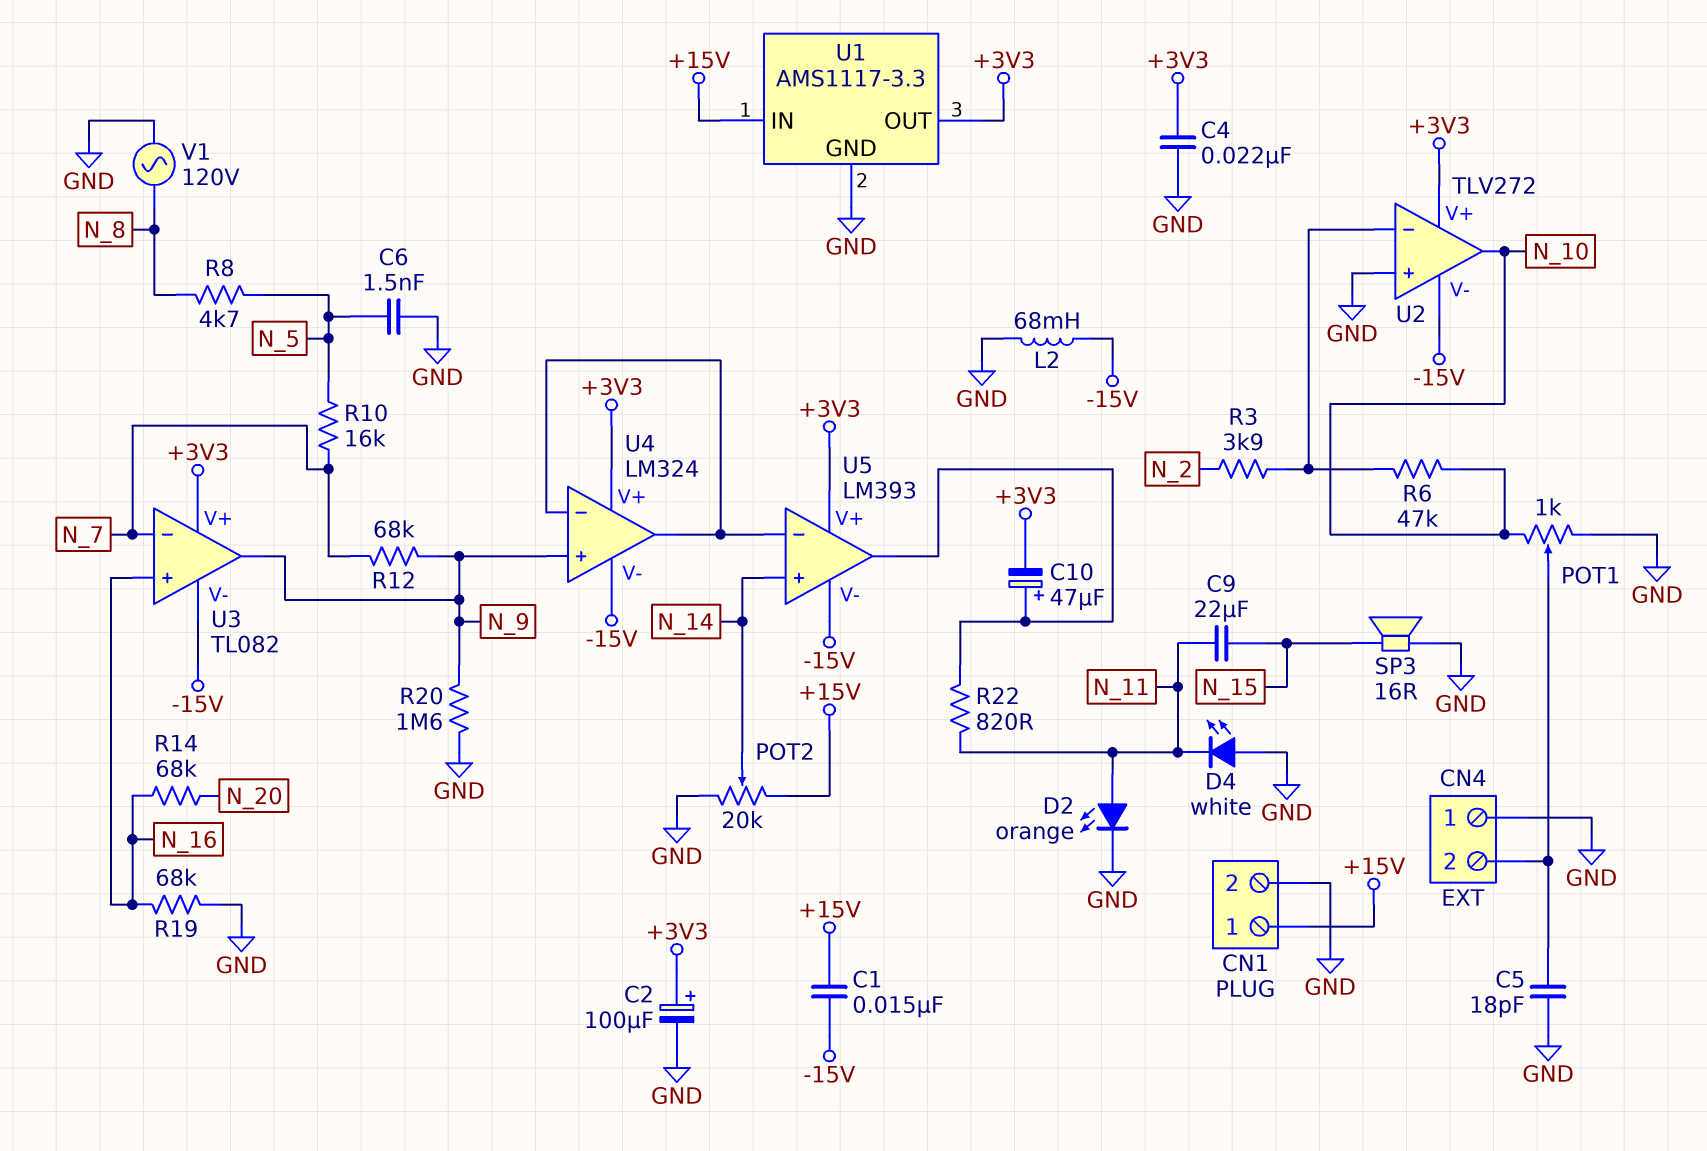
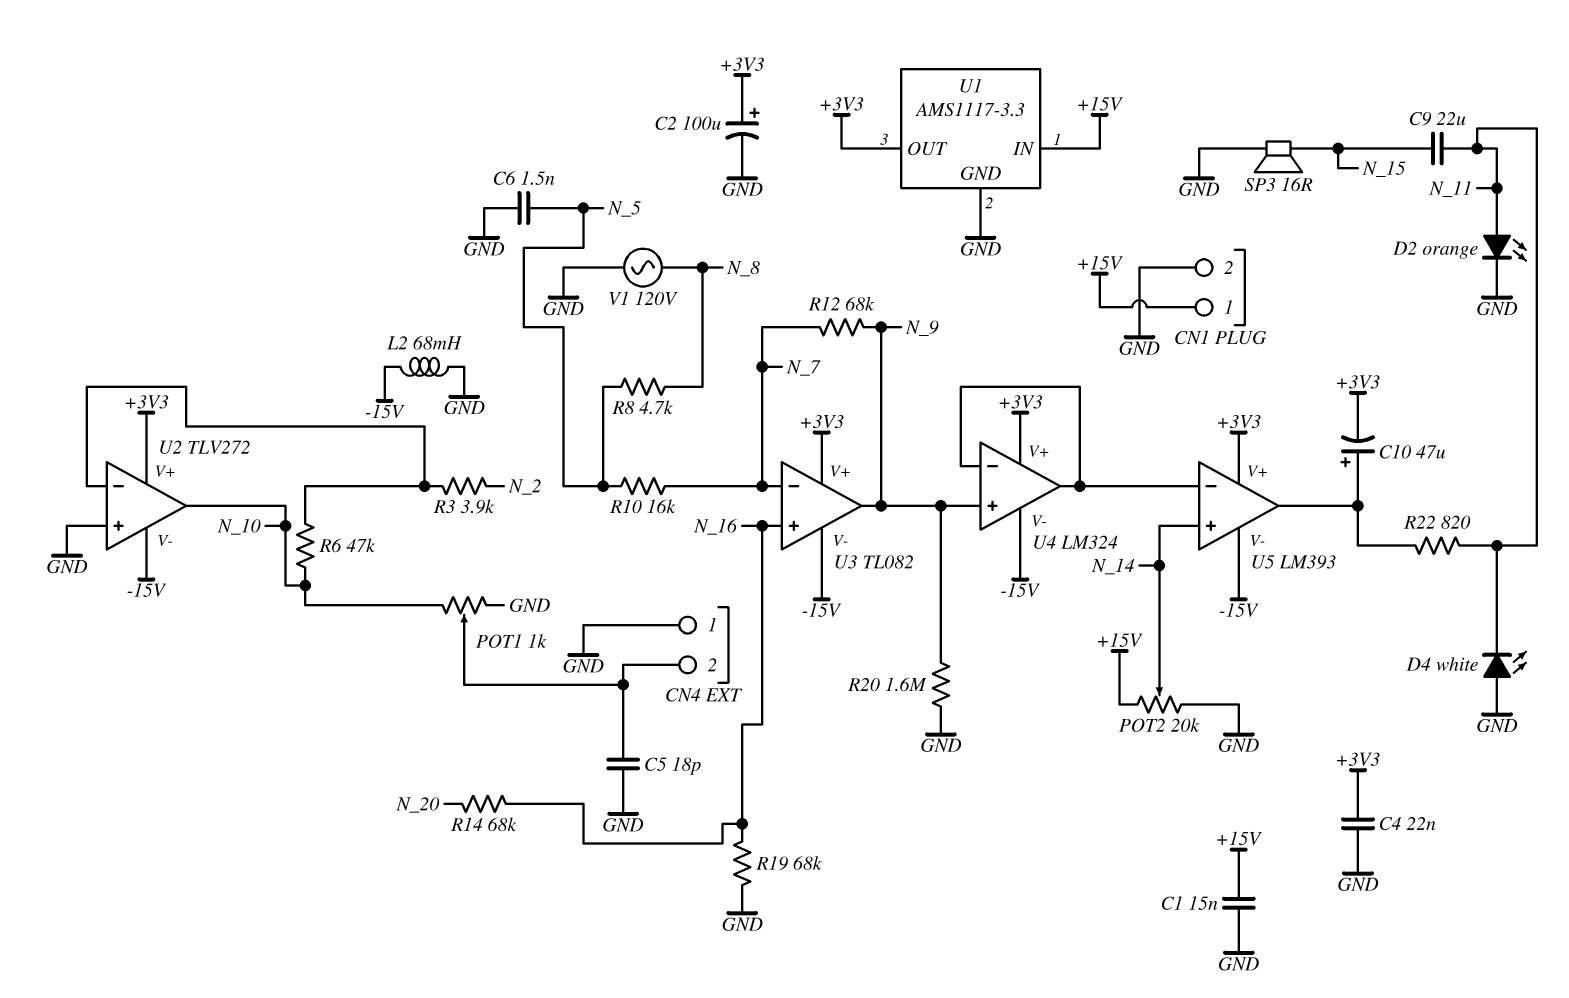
C1: 15nF (+15V, -15V) -> 15nF (+15V, GND)

